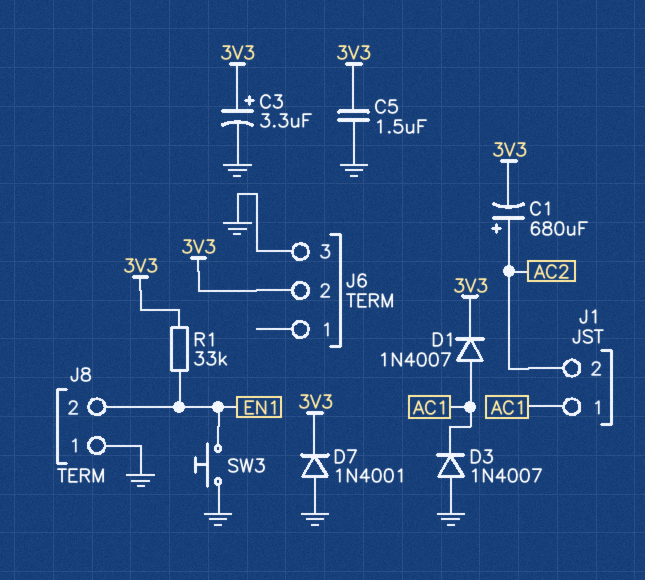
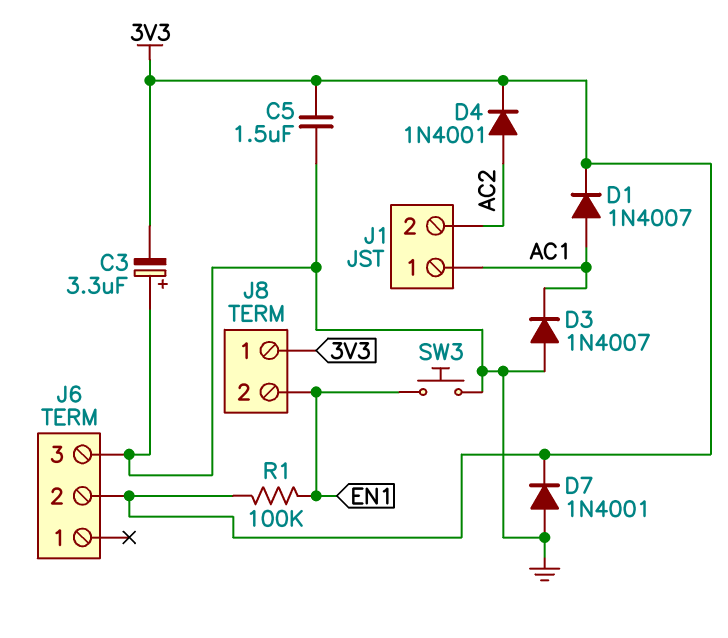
C1: 680uF (plus AC2, minus 3V3) -> none
C3: 3.3uF (plus 3V3, minus GND) -> 3.3uF (plus GND, minus 3V3)
D4: none -> diode 1N4001 (A AC2, K 3V3)
J8 pin 1: GND -> 3V3
R1: 33k (3V3, EN1) -> 100k (3V3, EN1)

